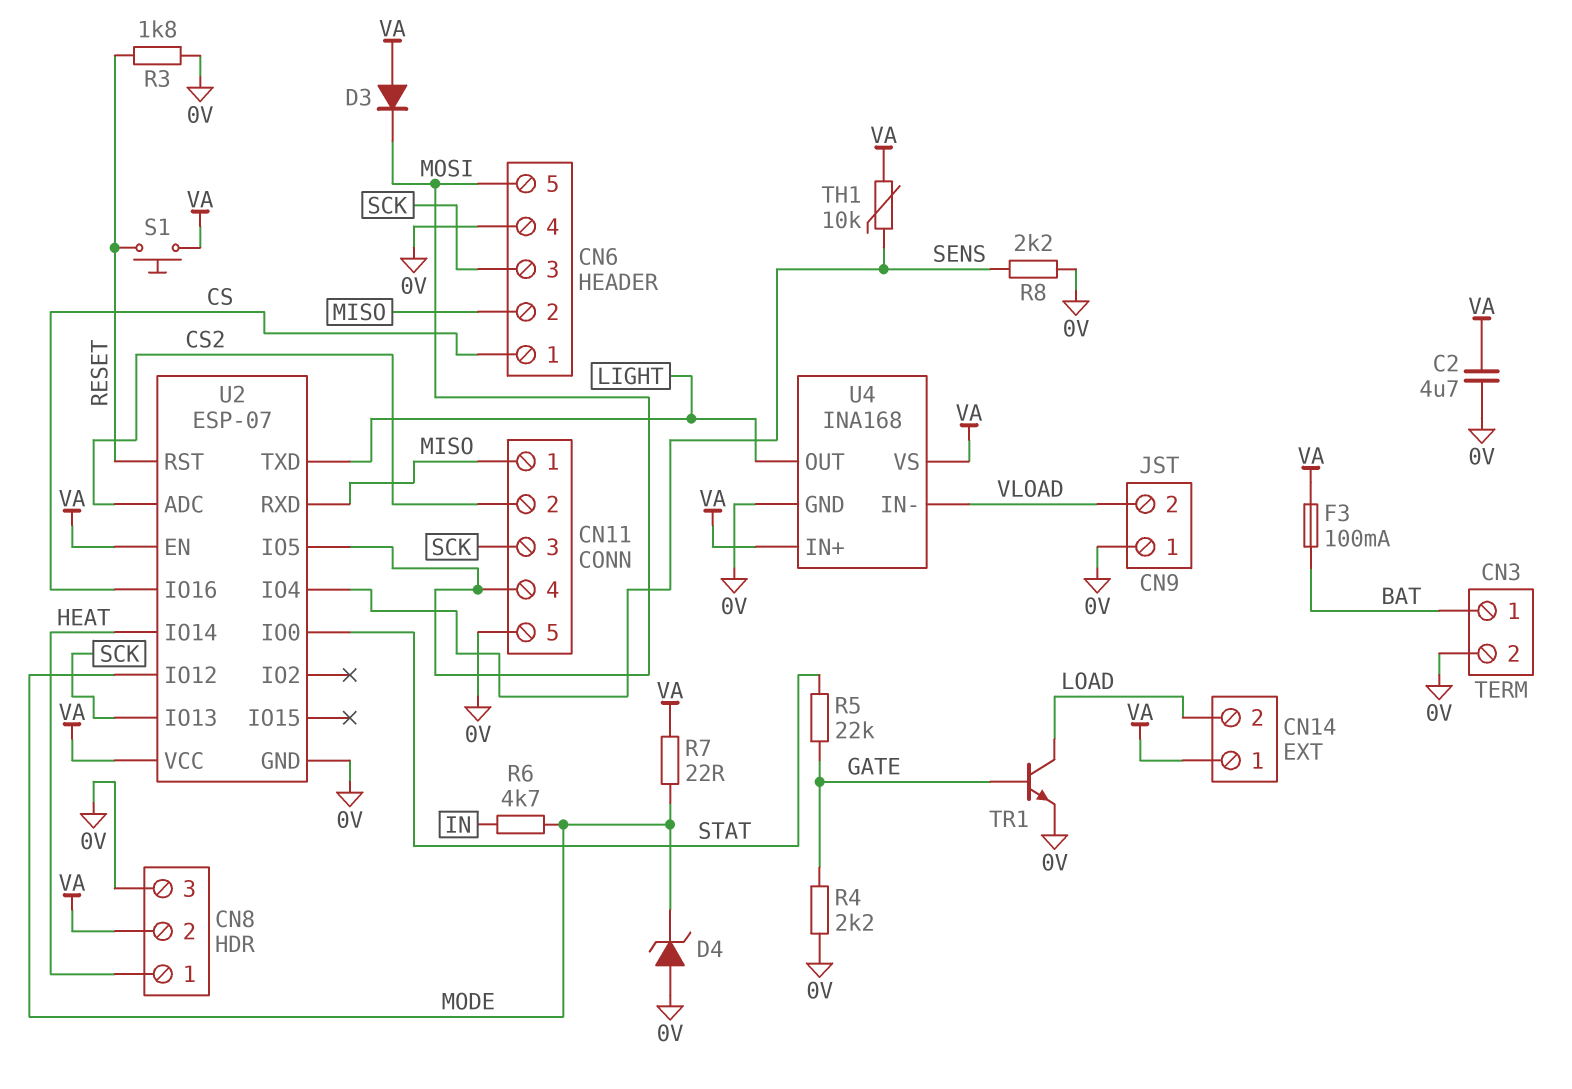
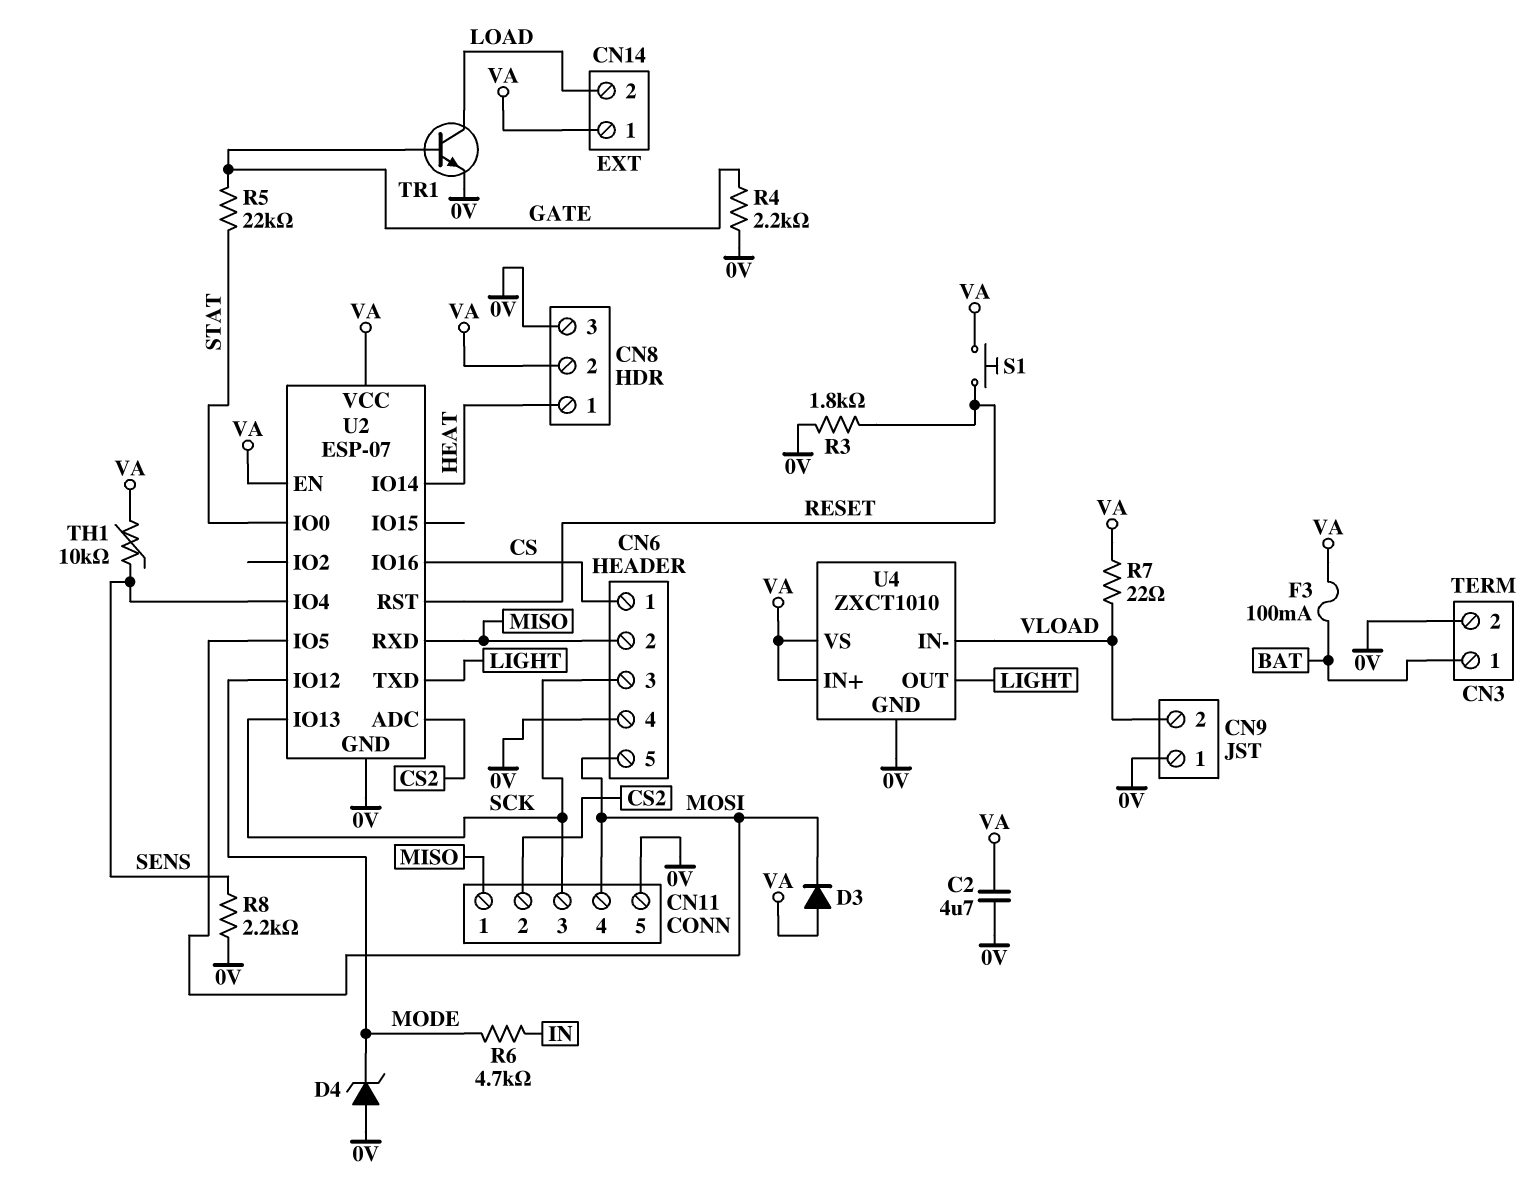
R7: 22 (MODE, VA) -> 22 (VA, VLOAD)
U4: INA168 -> ZXCT1010

